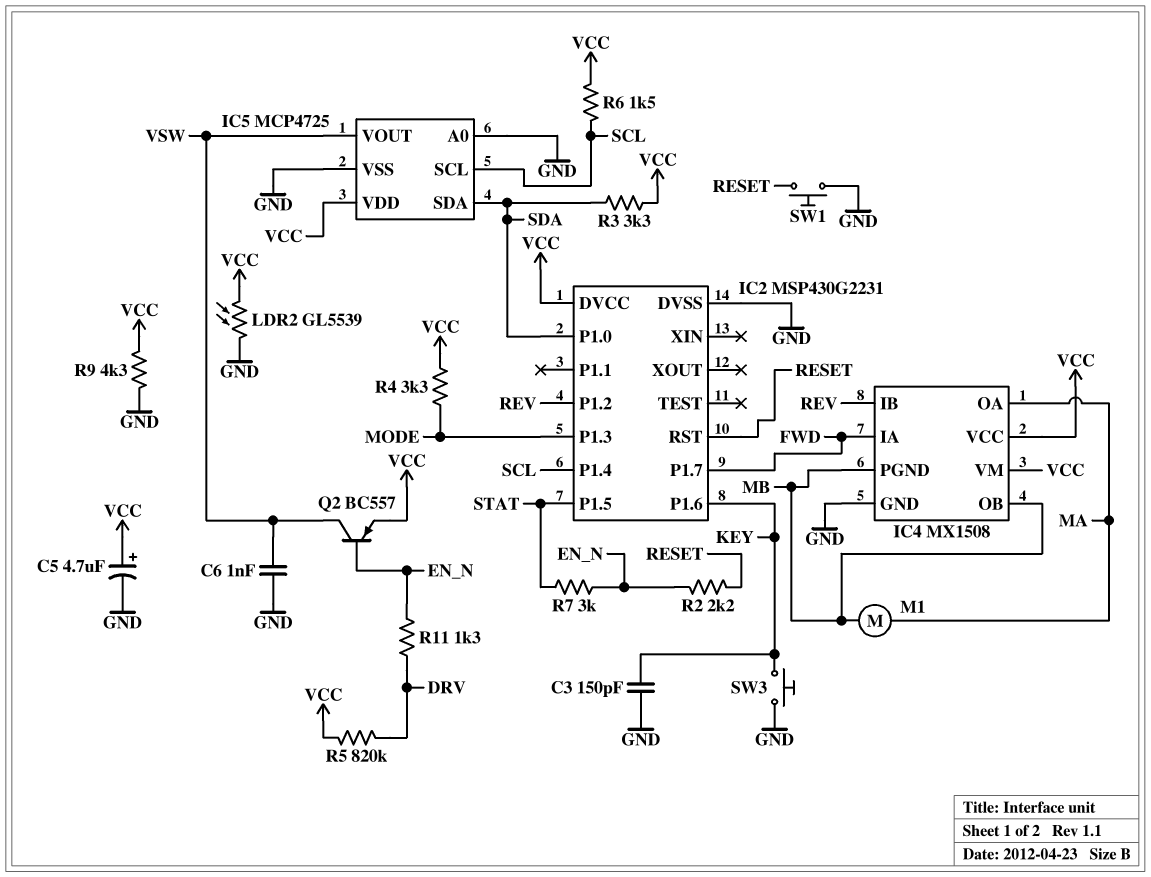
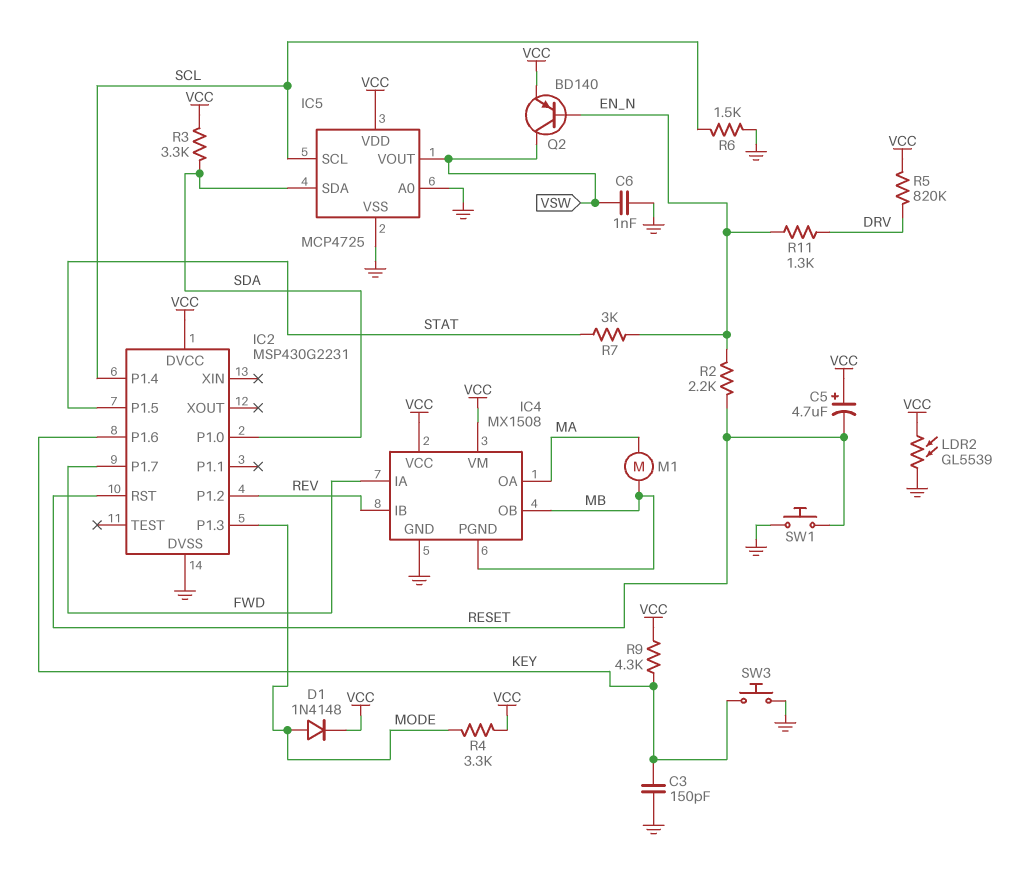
C5: 4.7uF (plus VCC, minus GND) -> 4.7uF (plus VCC, minus RESET)
D1: none -> diode 1N4148 (A MODE, K VCC)
Q2: PNP BC557 (B EN_N, C VSW, E VCC) -> PNP BD140 (B EN_N, C VSW, E VCC)
R6: 1.5k (SCL, VCC) -> 1.5k (GND, SCL)
R9: 4.3k (GND, VCC) -> 4.3k (KEY, VCC)

